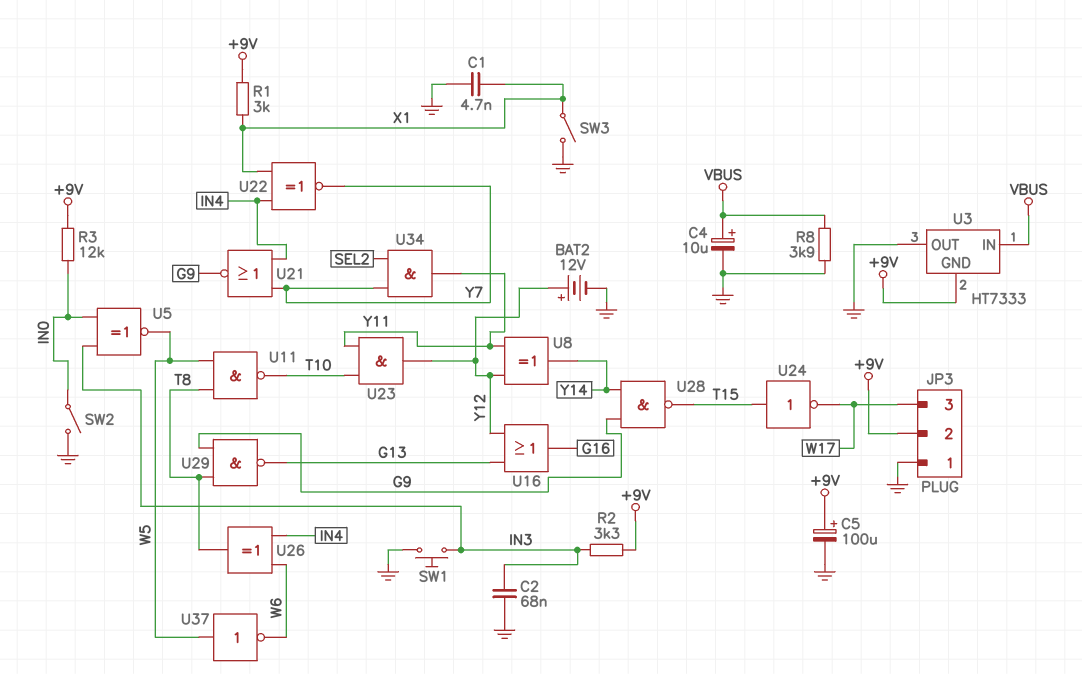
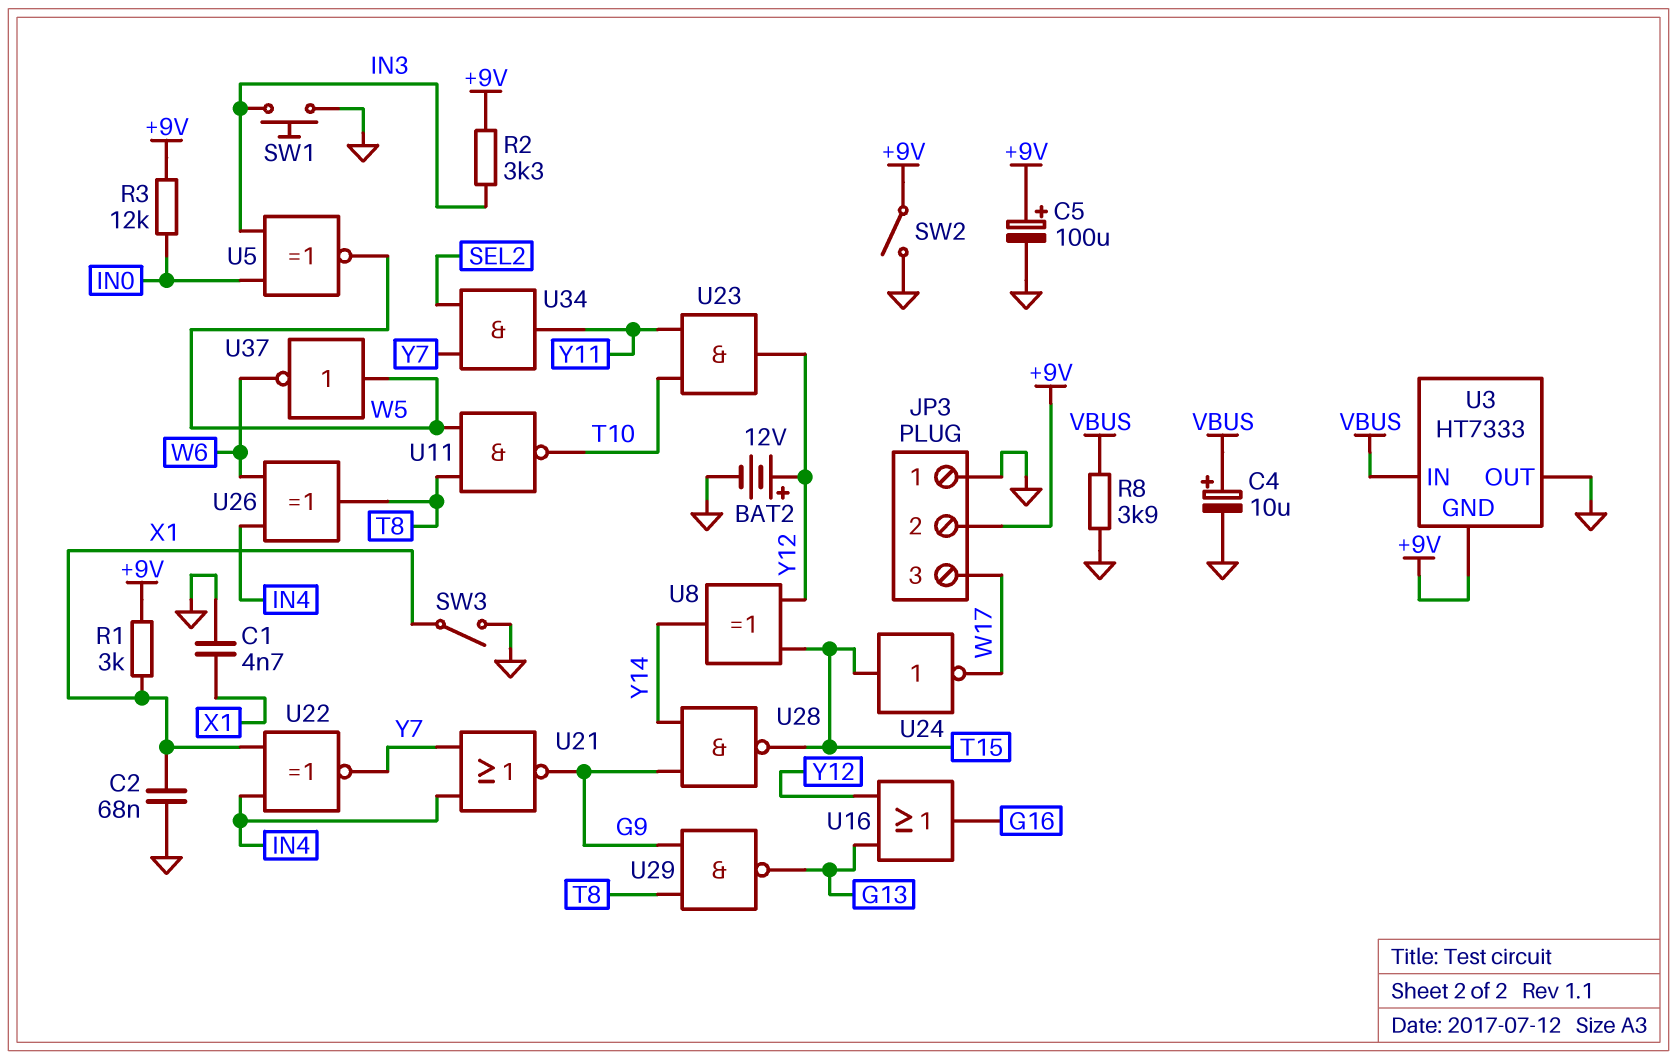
C2: 68nF (GND, IN3) -> 68nF (GND, X1)
SW2: switch (GND, IN0) -> switch (+9V, GND)
U8: XOR (in Y11, in Y12, out Y14) -> XOR (in T15, in Y12, out Y14)

